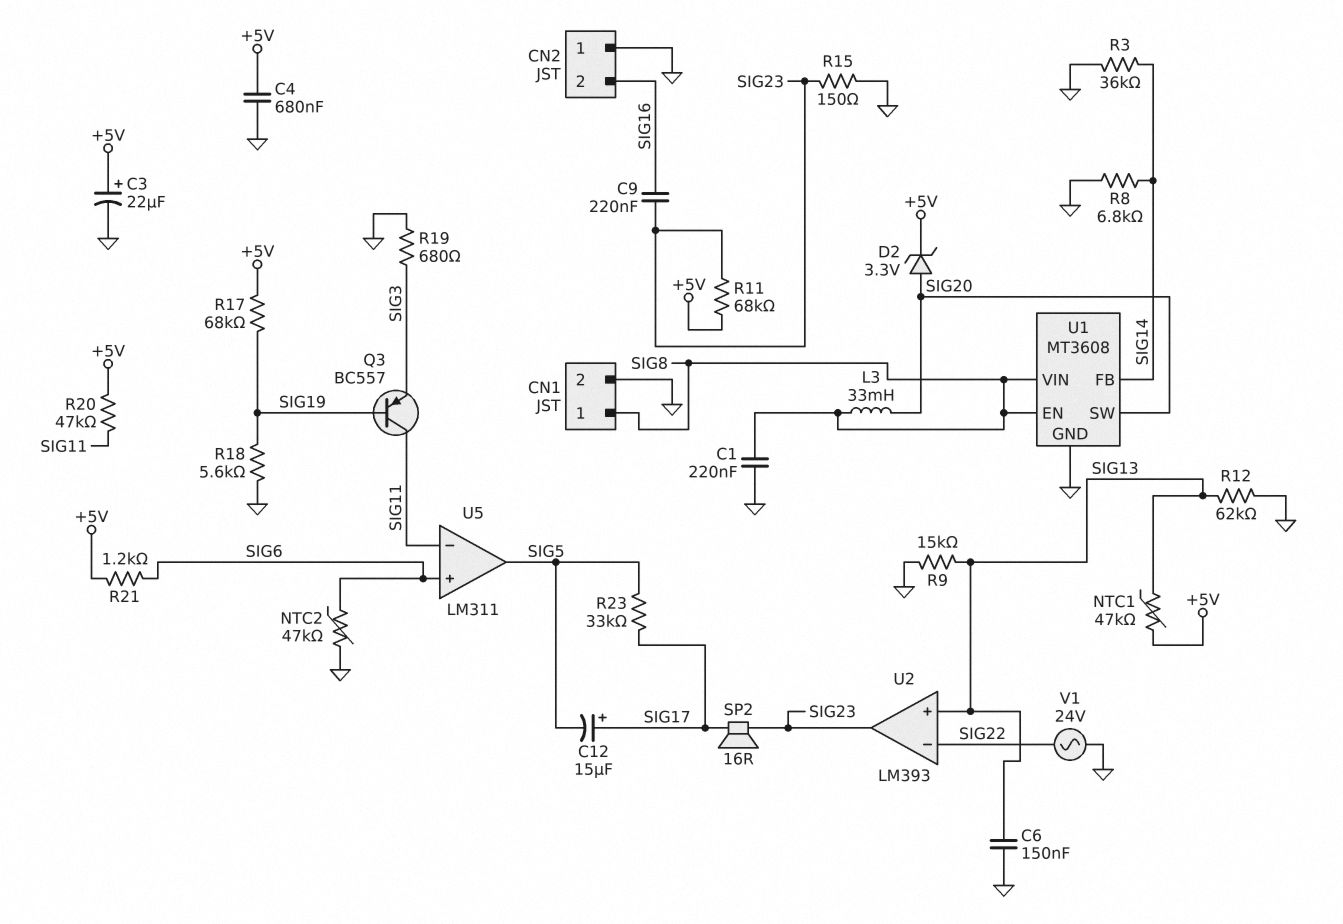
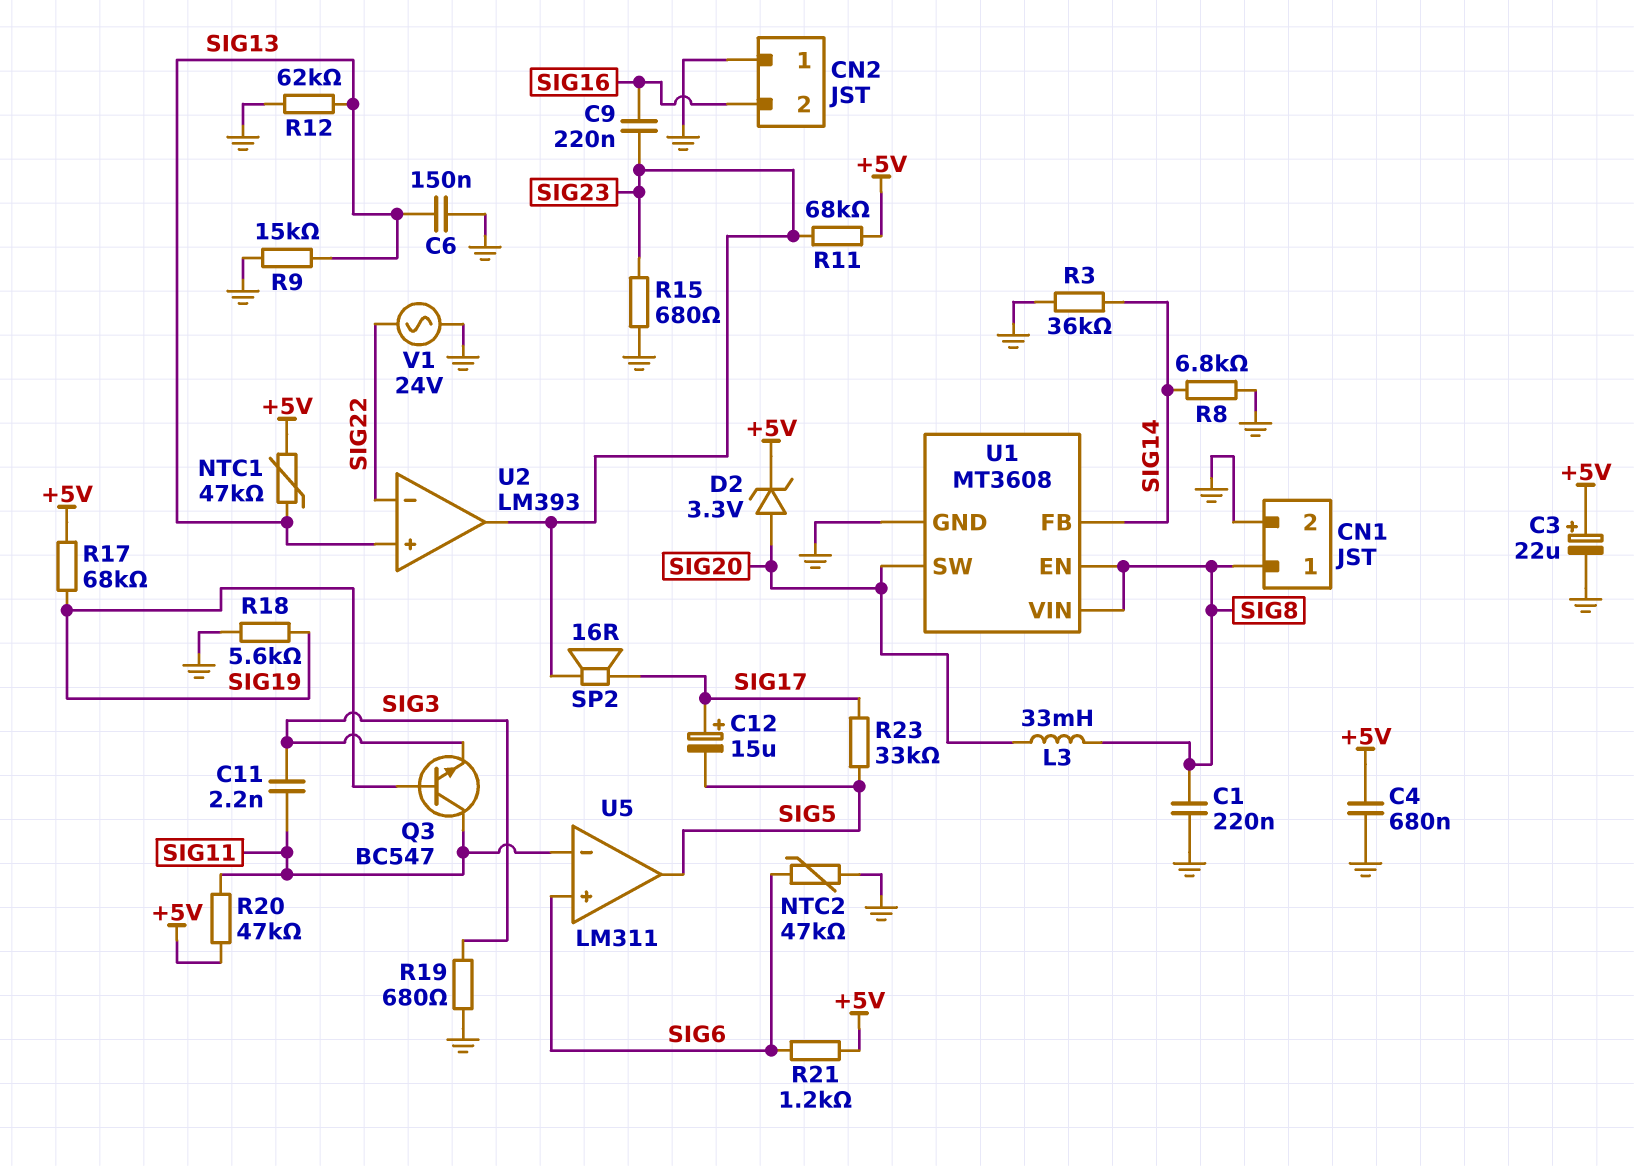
C11: none -> 2.2nF (SIG3, SIG11)
Q3: PNP BC557 (B SIG19, C SIG11, E SIG3) -> NPN BC547 (B SIG19, C SIG11, E SIG3)
R15: 150 (GND, SIG23) -> 680 (GND, SIG23)

